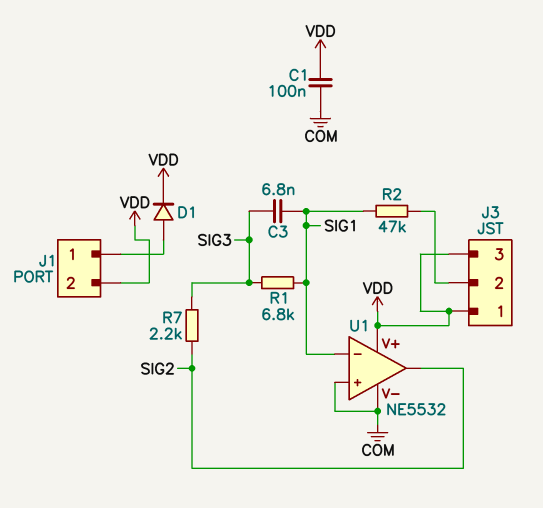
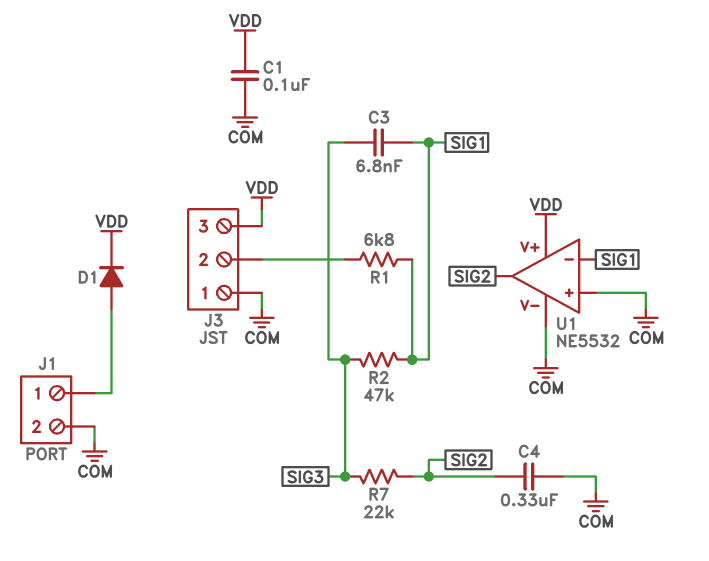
C4: none -> 330nF (COM, SIG2)
J1 pin 2: VDD -> COM
J3 pin 1: VDD -> COM
R1: 6.8k (SIG1, SIG3) -> 6.8k (J3/2, SIG1)
R2: 47k (J3/2, SIG1) -> 47k (SIG1, SIG3)
R7: 2.2k (SIG2, SIG3) -> 22k (SIG2, SIG3)

